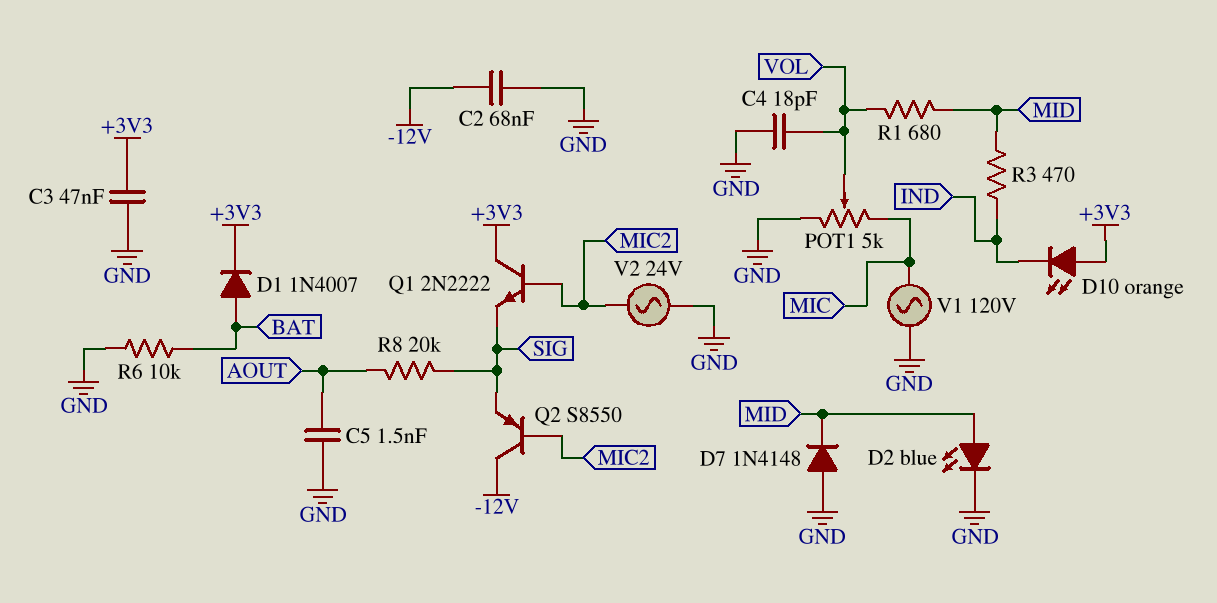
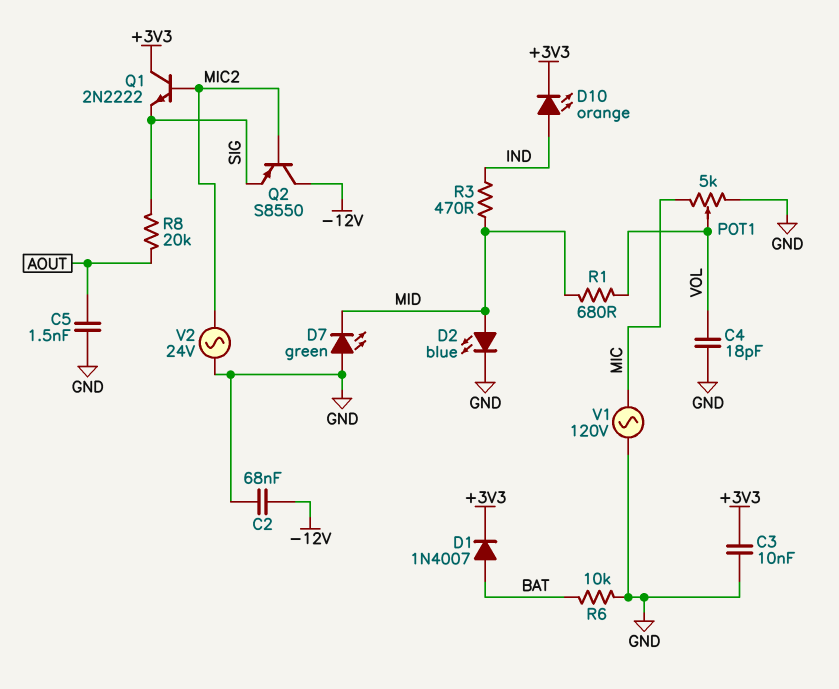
C3: 47nF (+3V3, GND) -> 10nF (+3V3, GND)
D7: diode 1N4148 (A GND, K MID) -> LED green (A GND, K MID)
D10: LED orange (A +3V3, K IND) -> LED orange (A IND, K +3V3)

